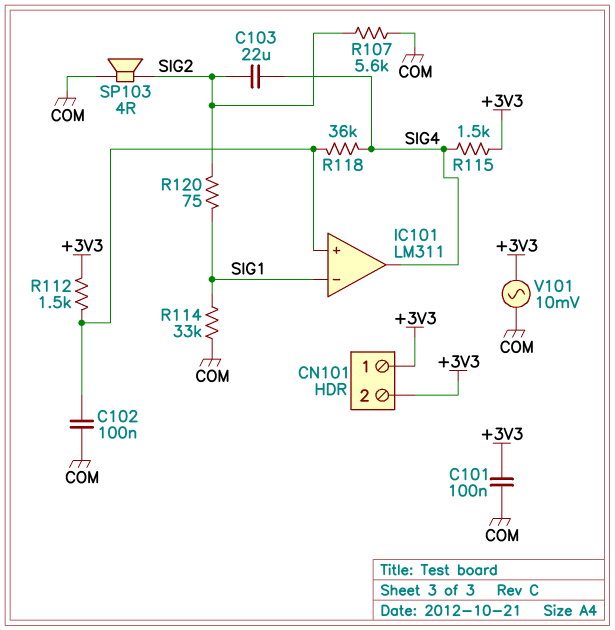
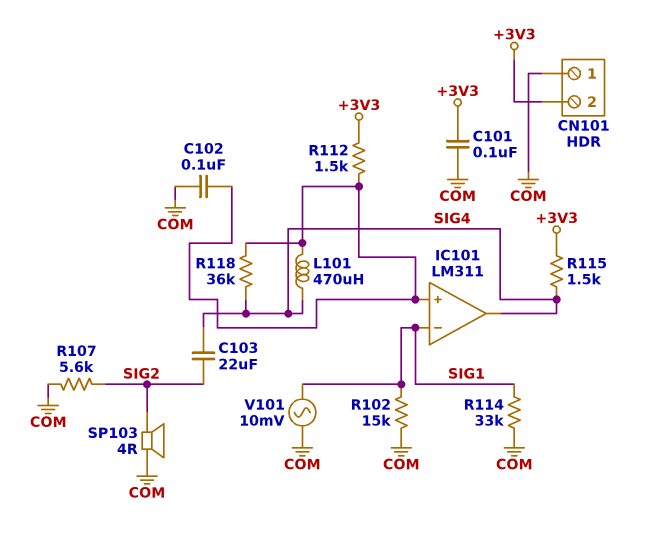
CN101 pin 1: +3V3 -> COM
L101: none -> 470uH (IC101/in+, SIG4)
R102: none -> 15k (COM, SIG1)
R120: 75 (SIG1, SIG2) -> none
V101: AC 10mV (+3V3, COM) -> AC 10mV (COM, SIG1)

